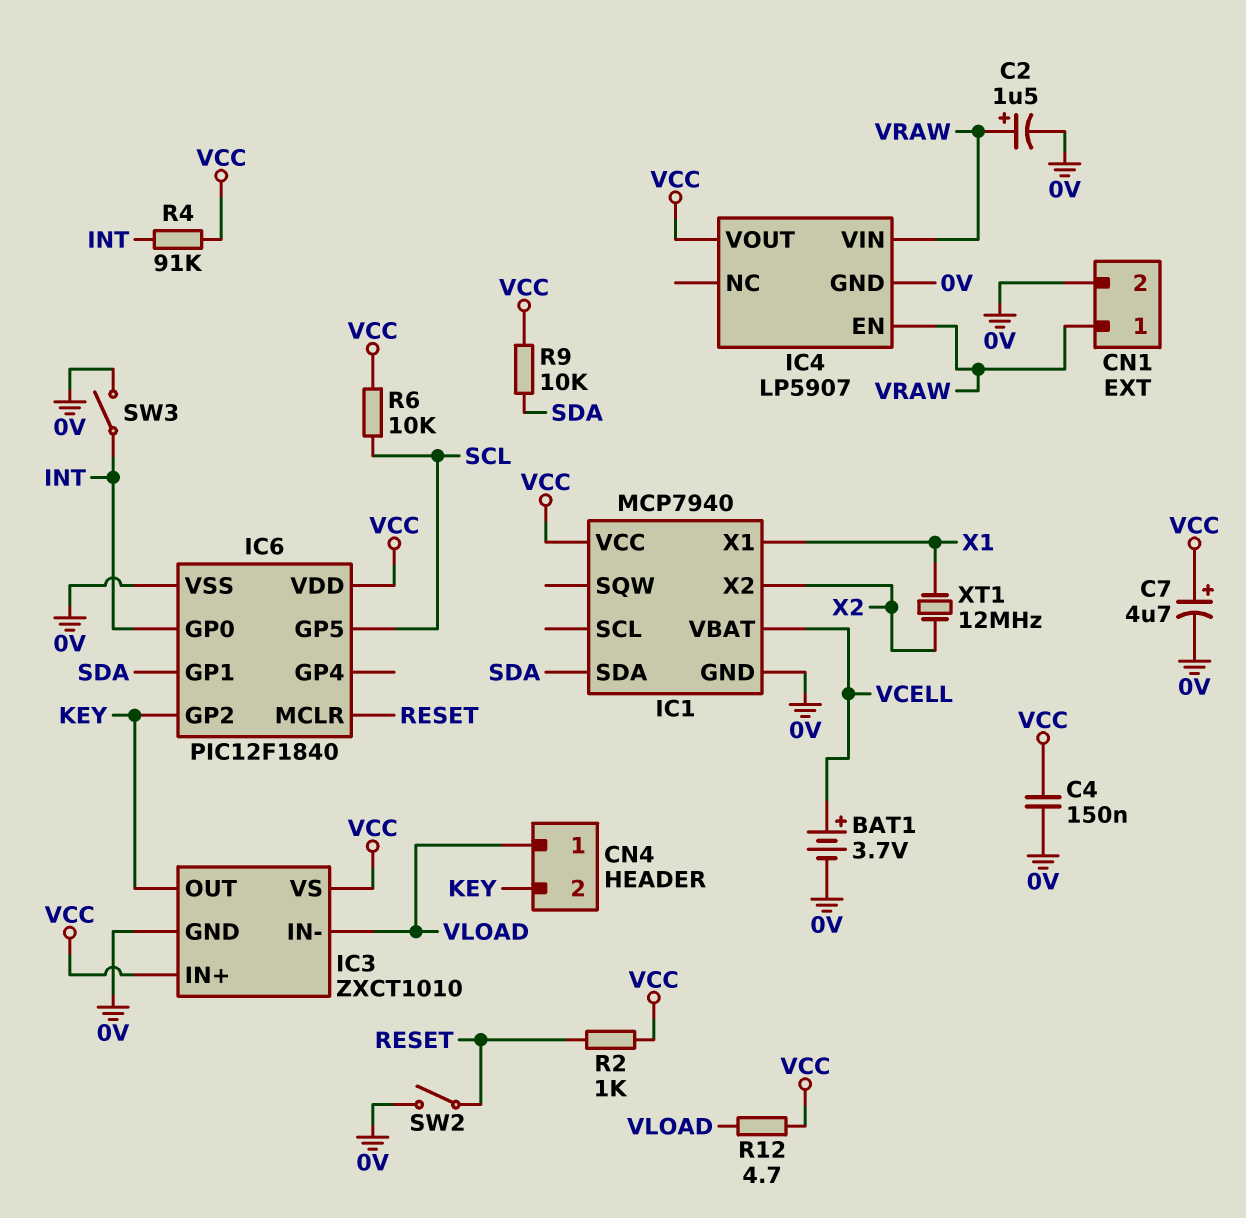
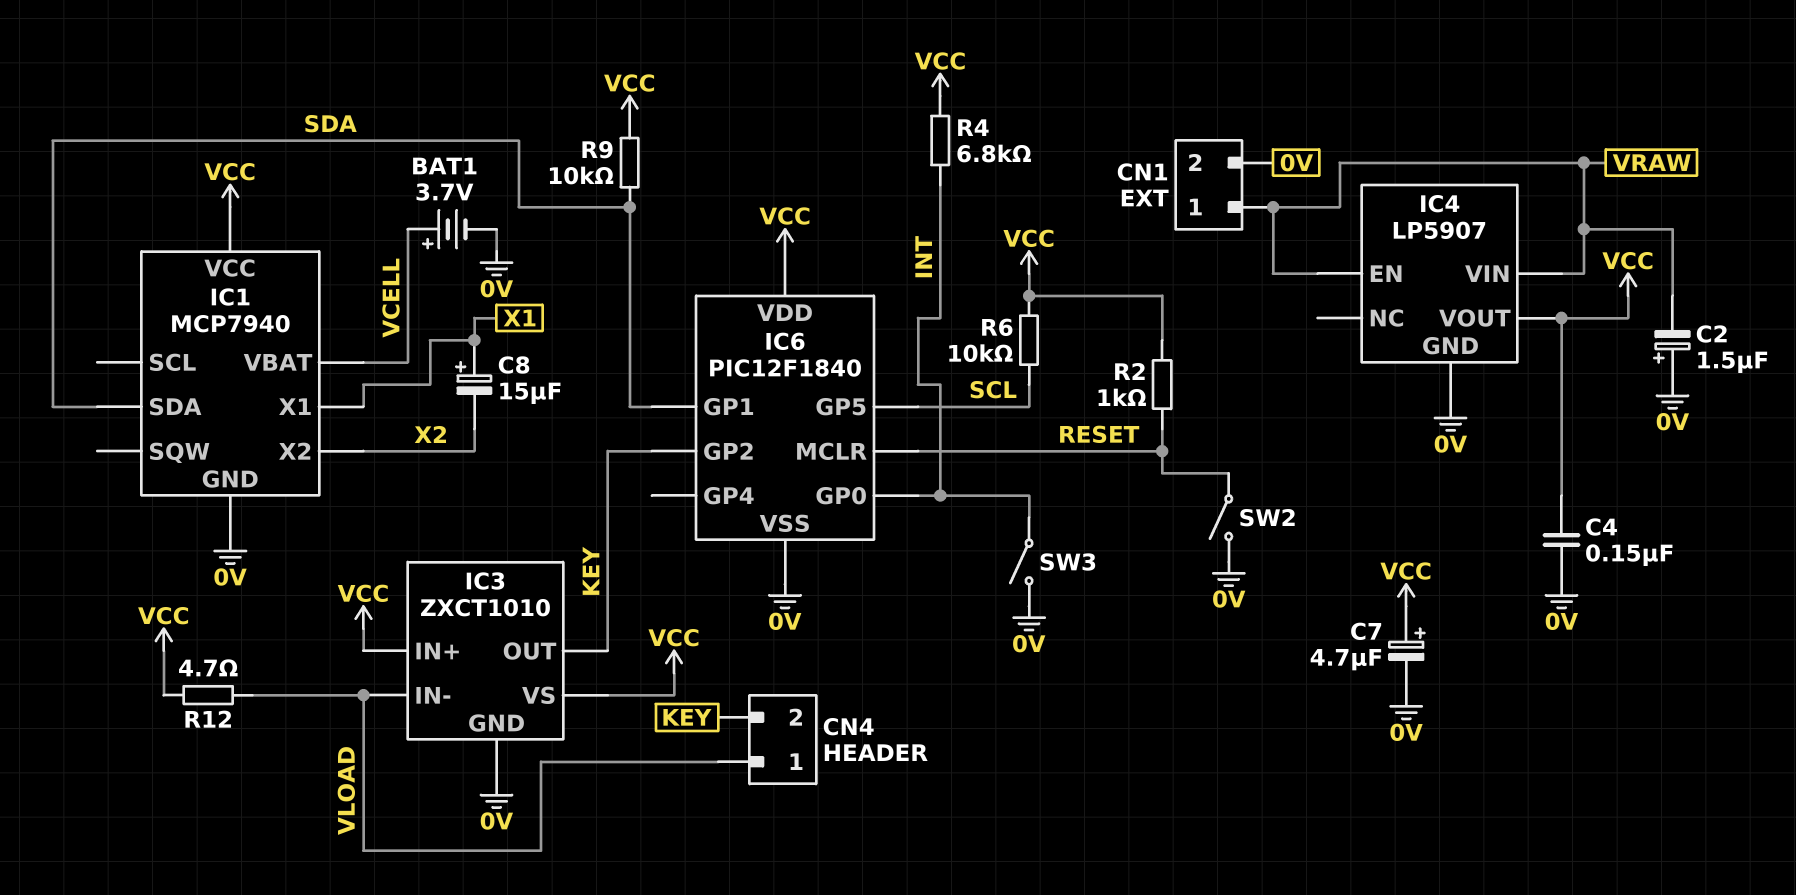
C2: 1.5uF (plus VRAW, minus 0V) -> 1.5uF (plus 0V, minus VRAW)
C8: none -> 15uF (plus X1, minus X2)
R4: 91k (INT, VCC) -> 6.8k (INT, VCC)
XT1: 12MHz (X1, X2) -> none

